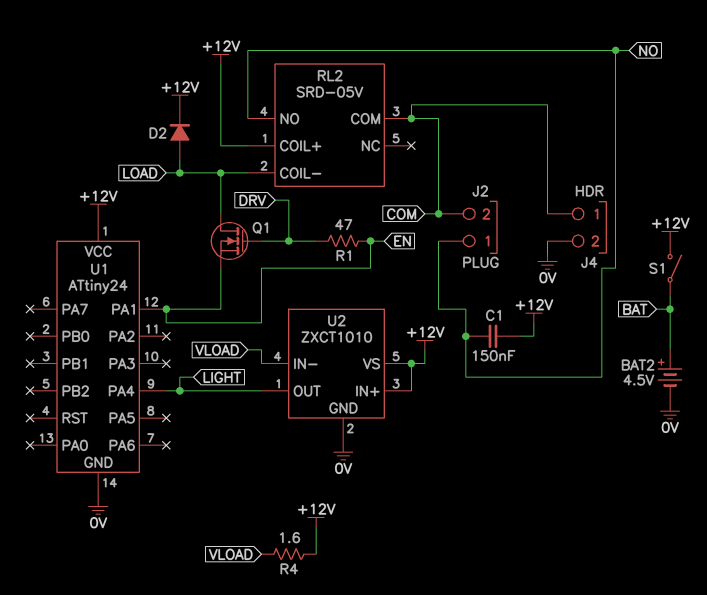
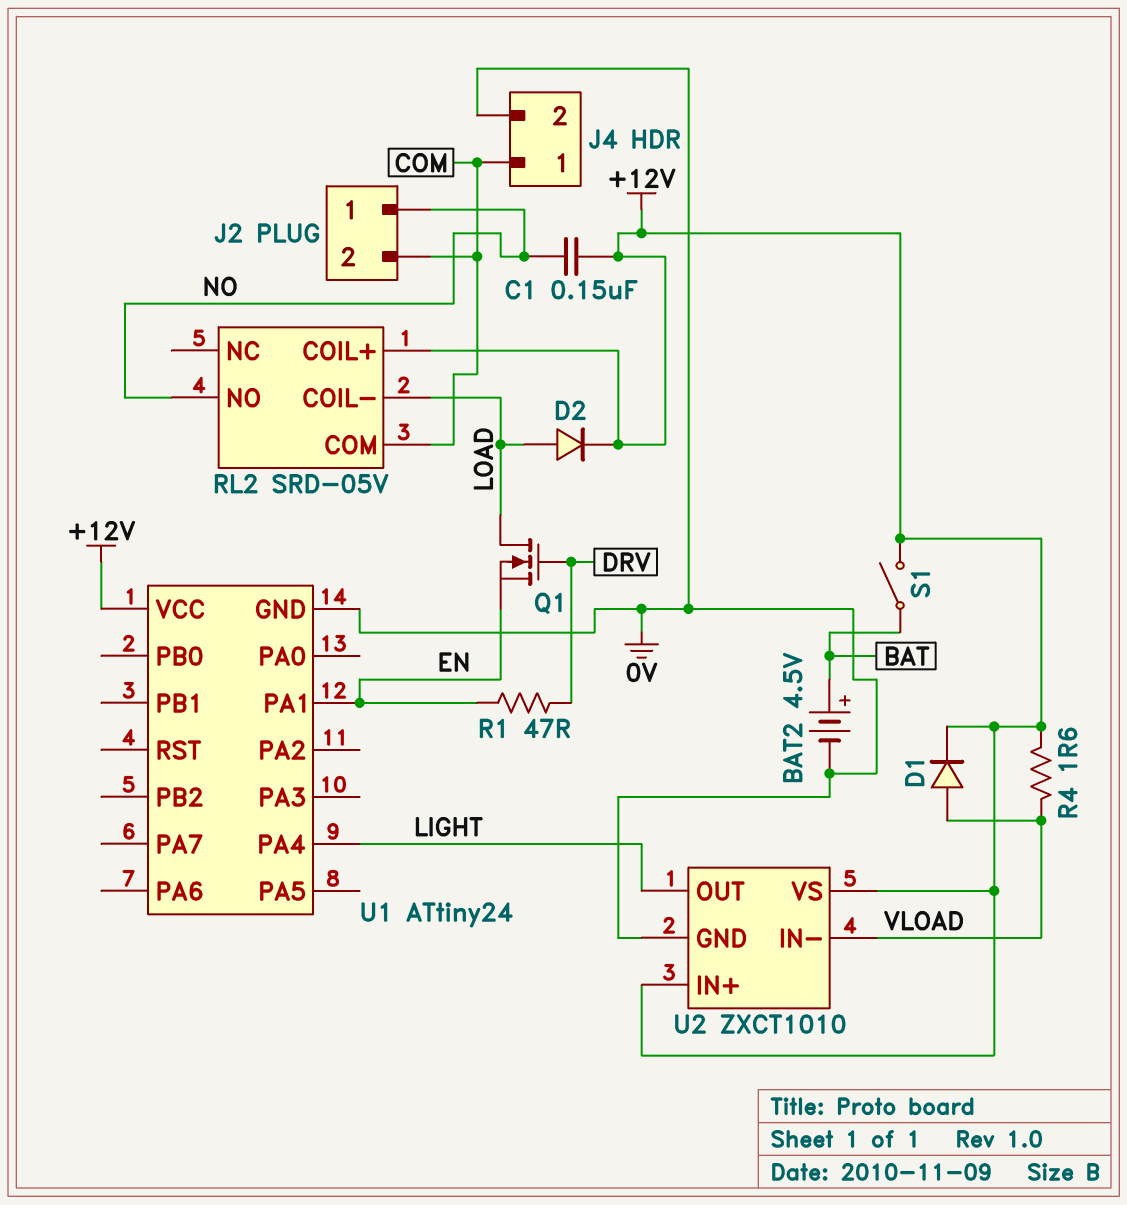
D1: none -> diode (A VLOAD, K +12V)

